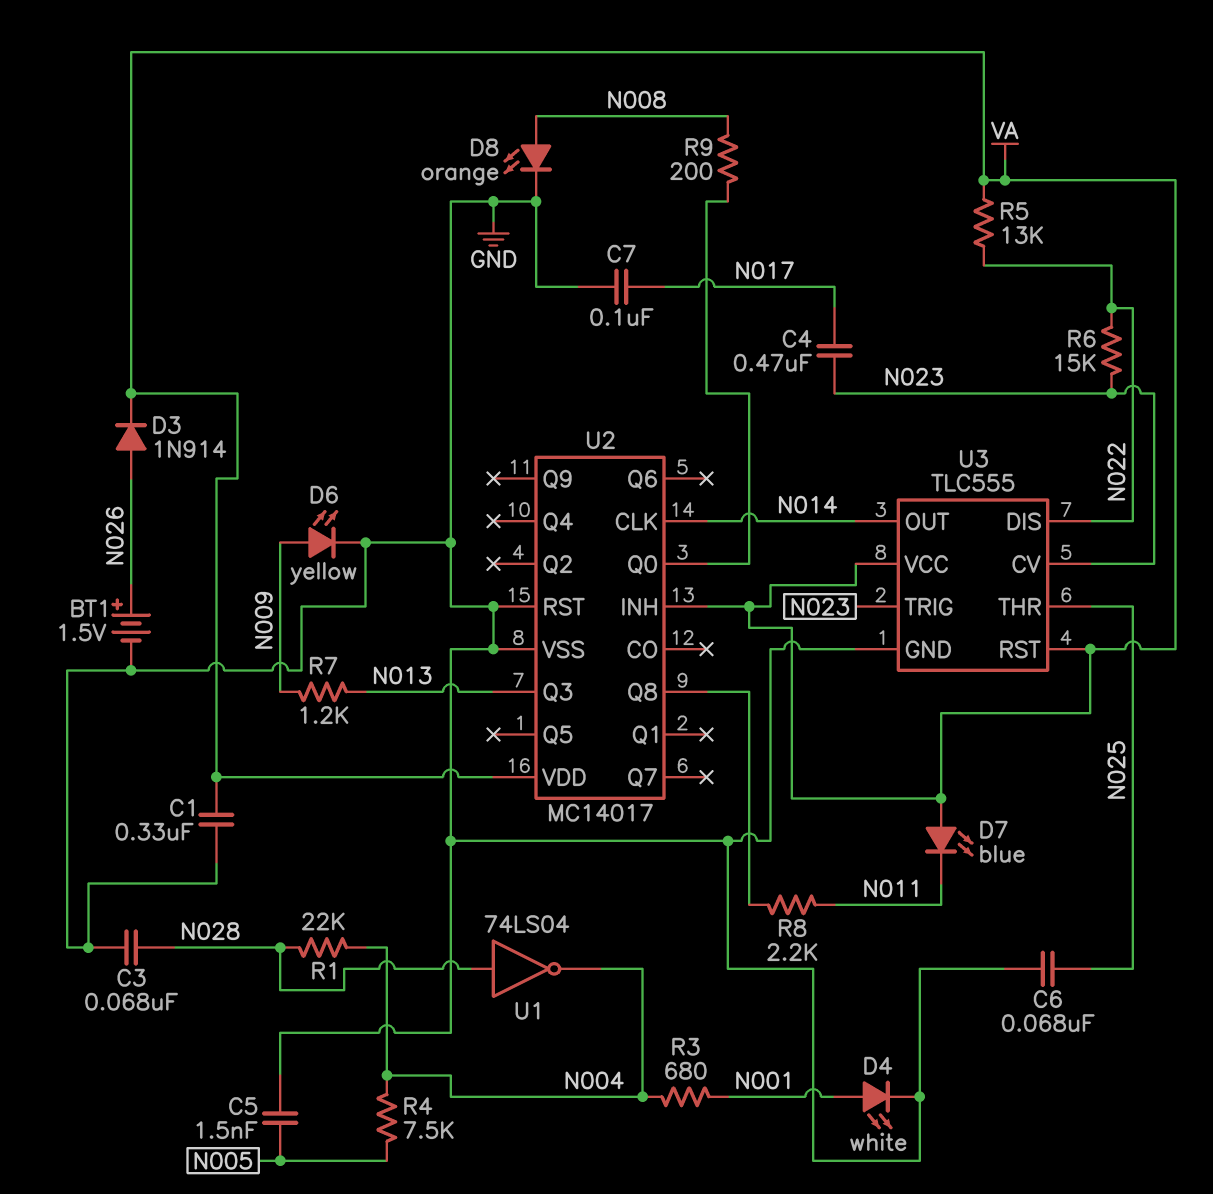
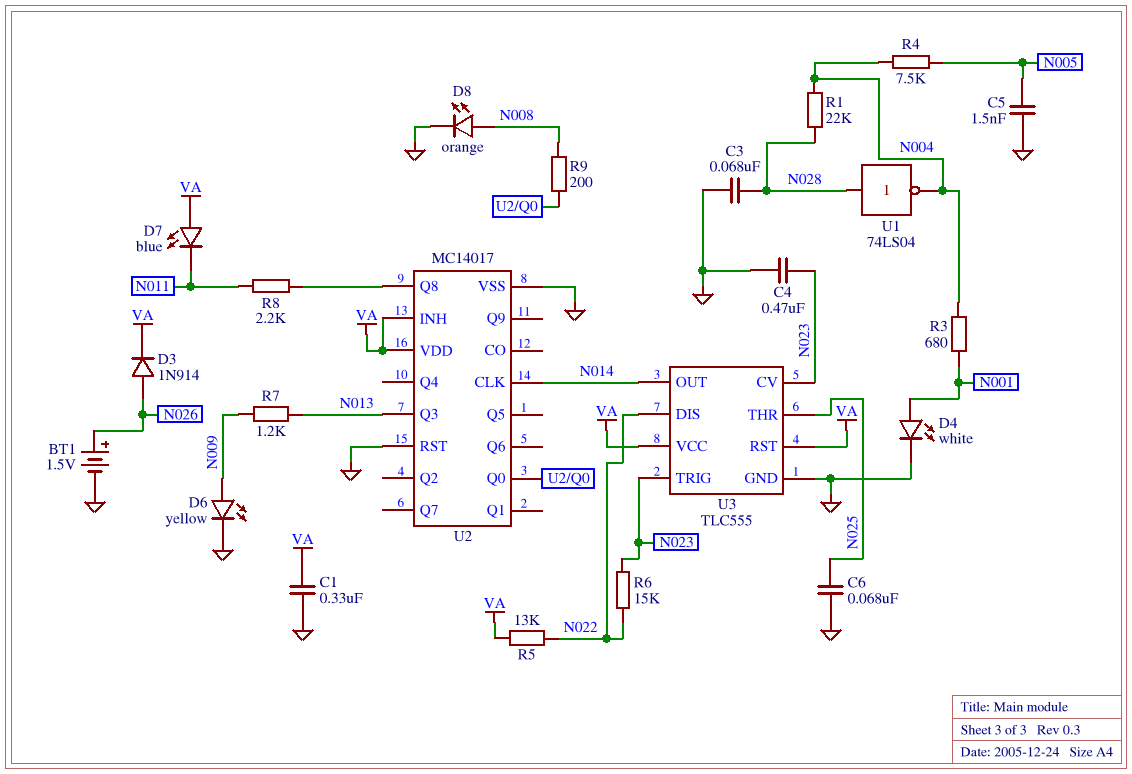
C4: 470nF (N017, N023) -> 470nF (GND, N023)
C7: 100nF (GND, N017) -> none

